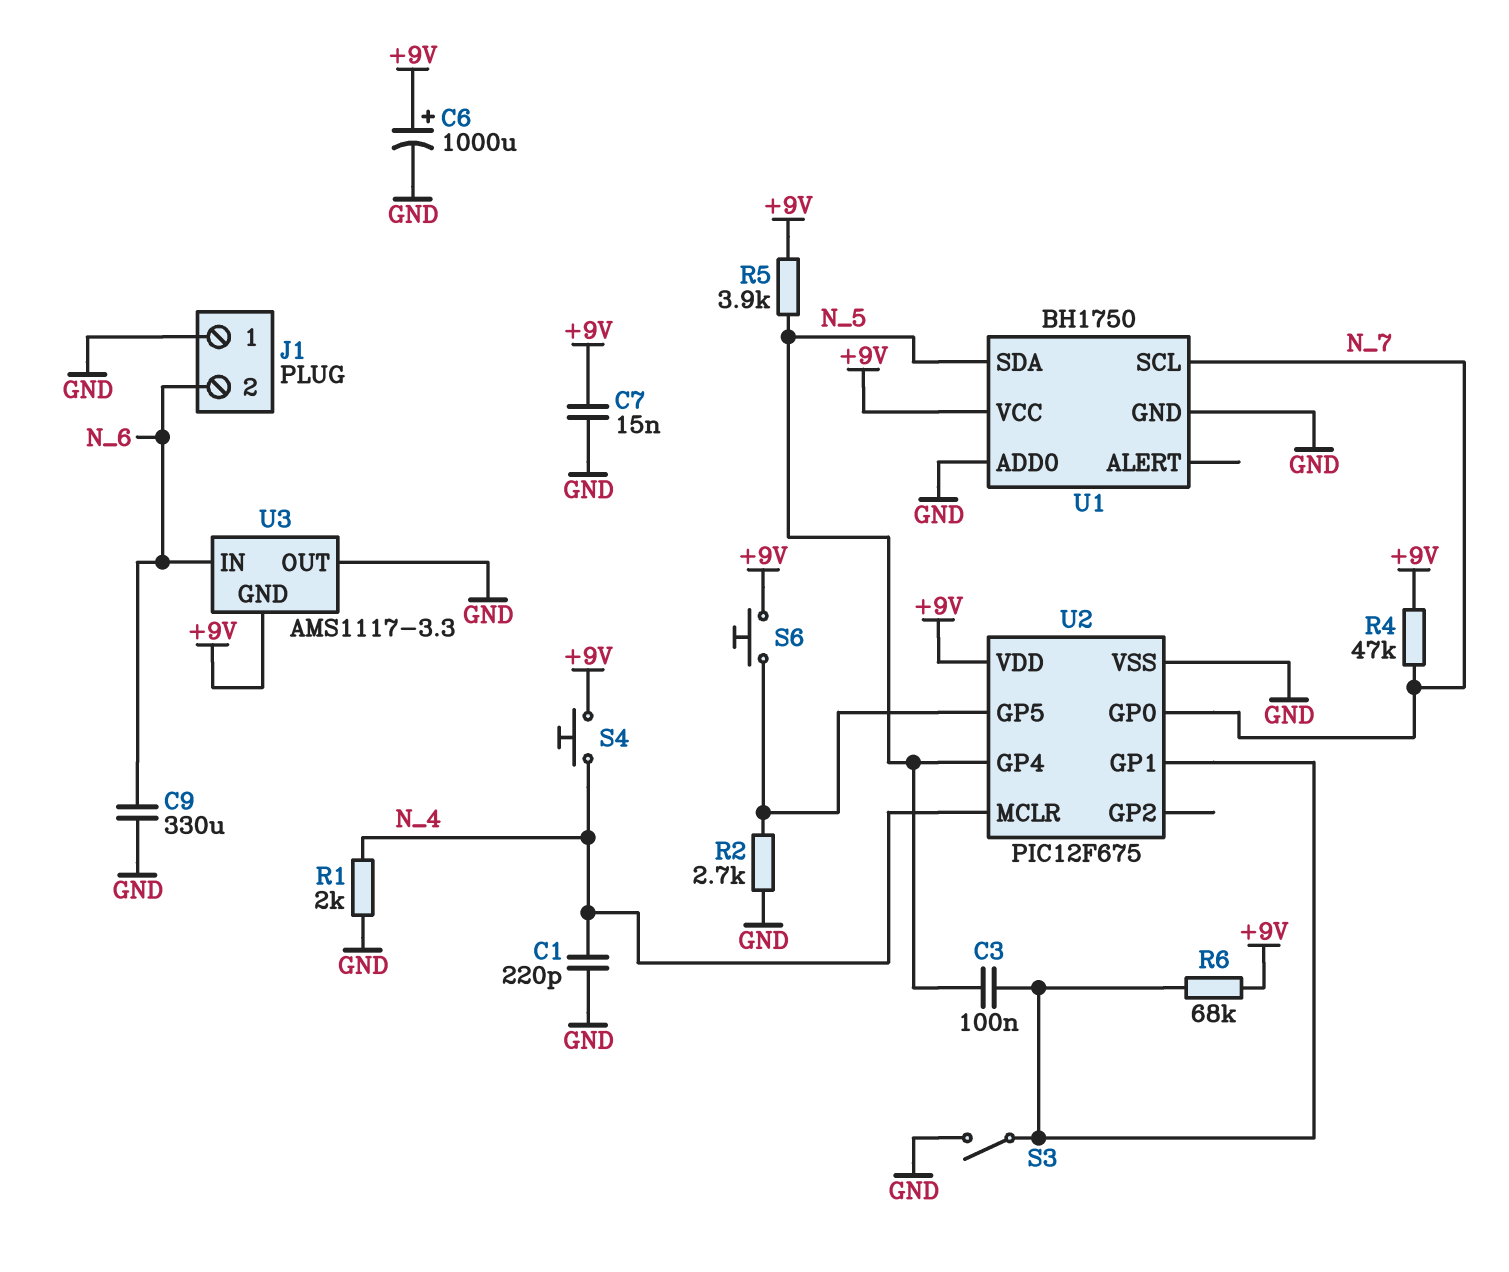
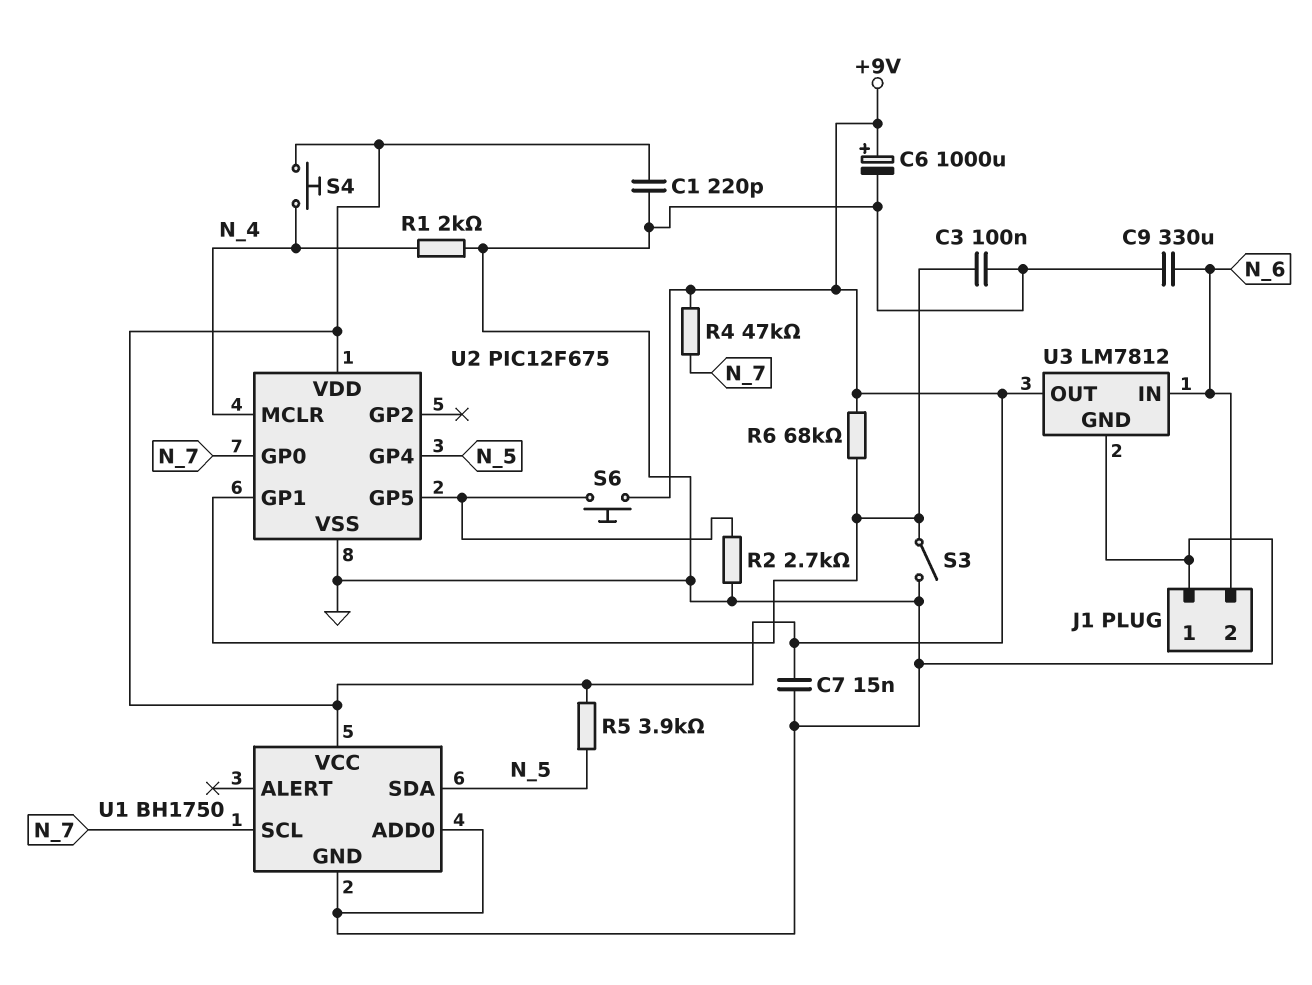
C1: 220pF (GND, N_4) -> 220pF (+9V, GND)
C3: 100nF (N_5, U2/GP1) -> 100nF (GND, U2/GP1)
U3: AMS1117-3.3 -> LM7812
U3 pin GND: +9V -> GND
U3 pin OUT: GND -> +9V

